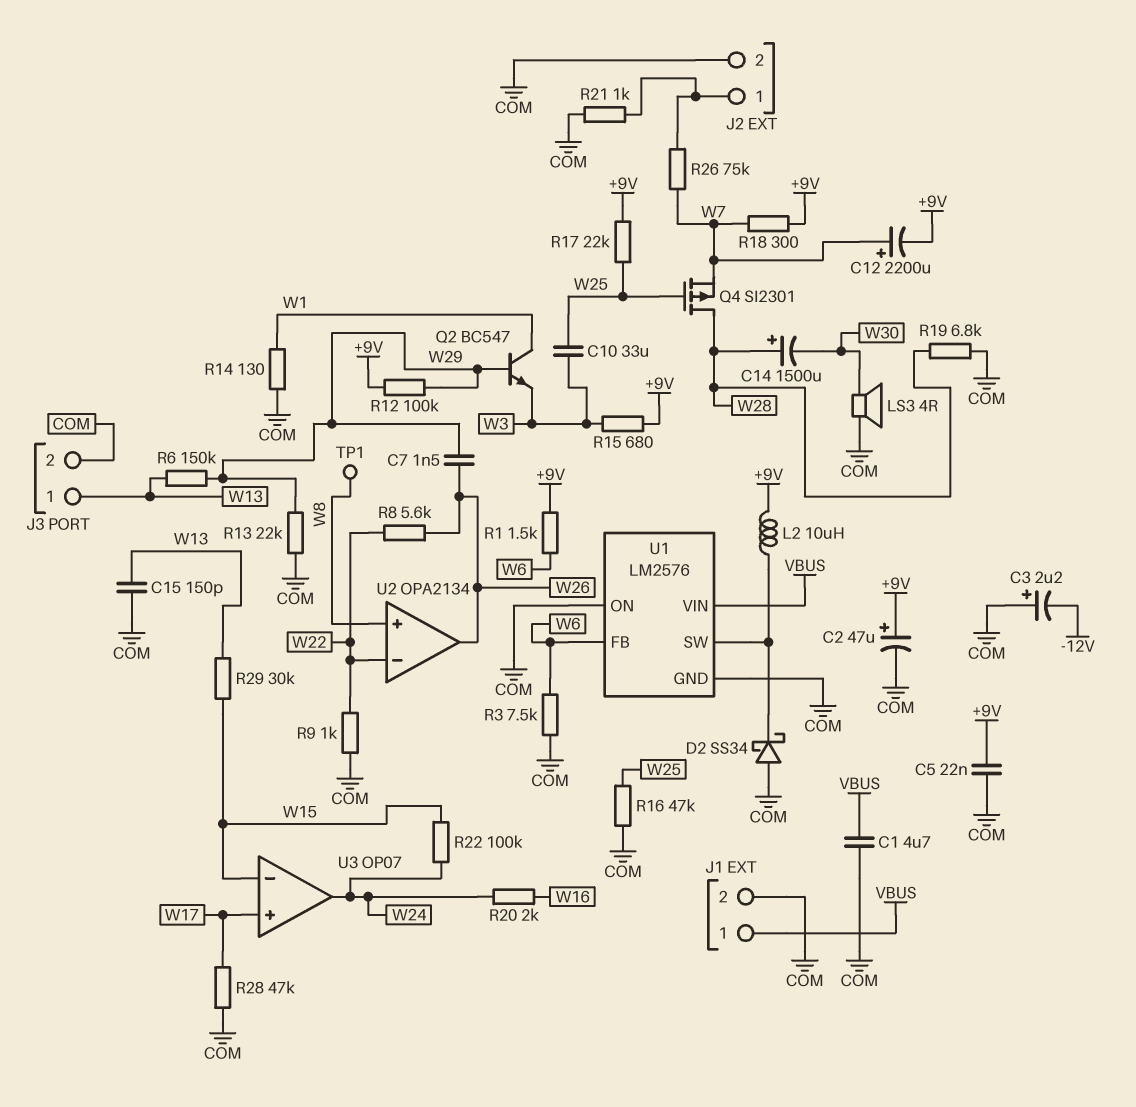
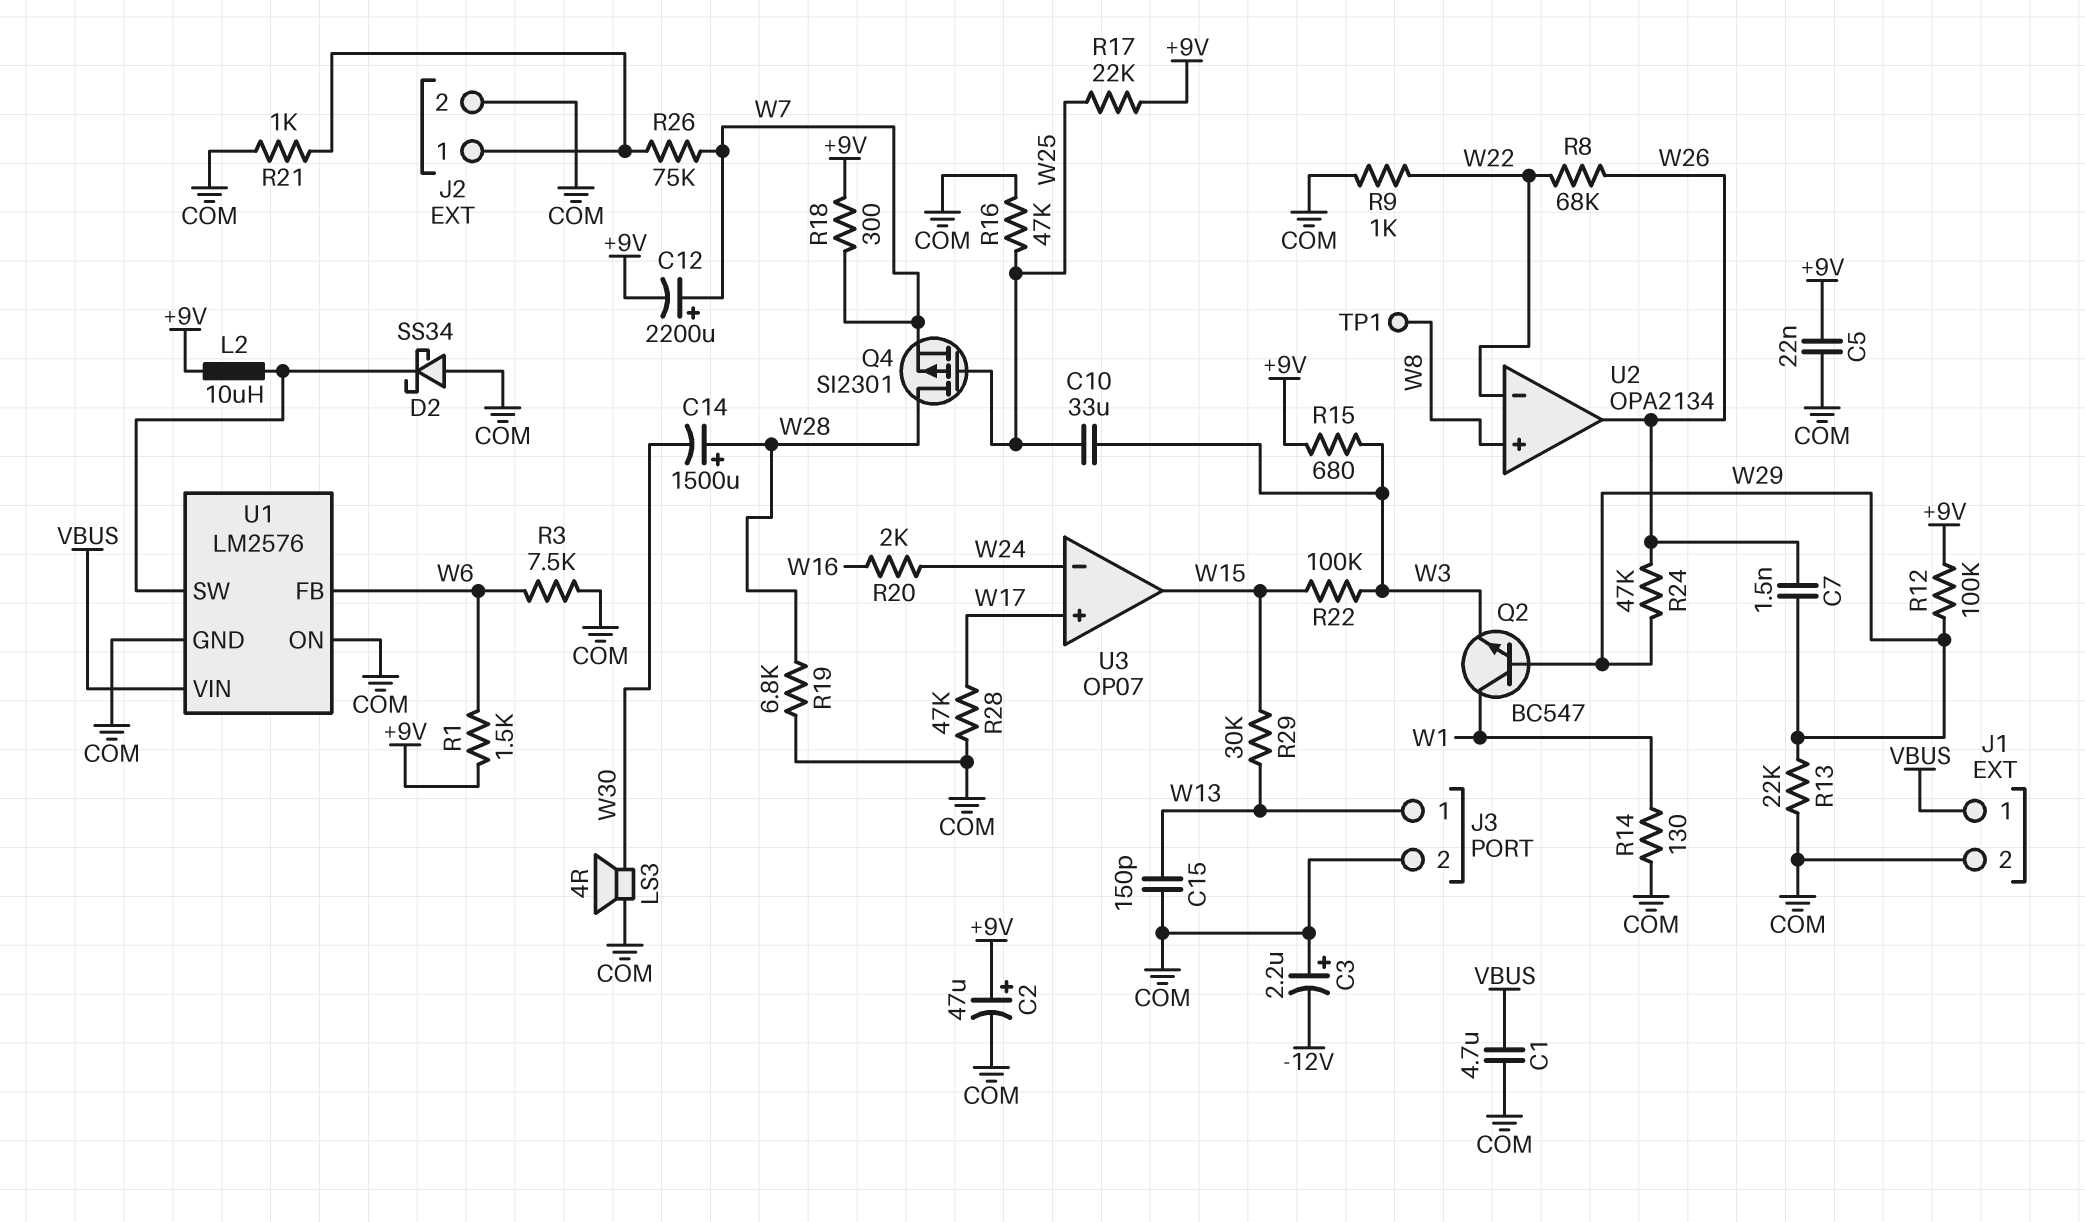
R6: 150k (W13, W29) -> none
R8: 5.6k (W22, W26) -> 68k (W22, W26)
R22: 100k (W15, W24) -> 100k (W3, W15)
R24: none -> 47k (W26, W29)
U3 pin in-: W15 -> W24
U3 pin out: W24 -> W15

